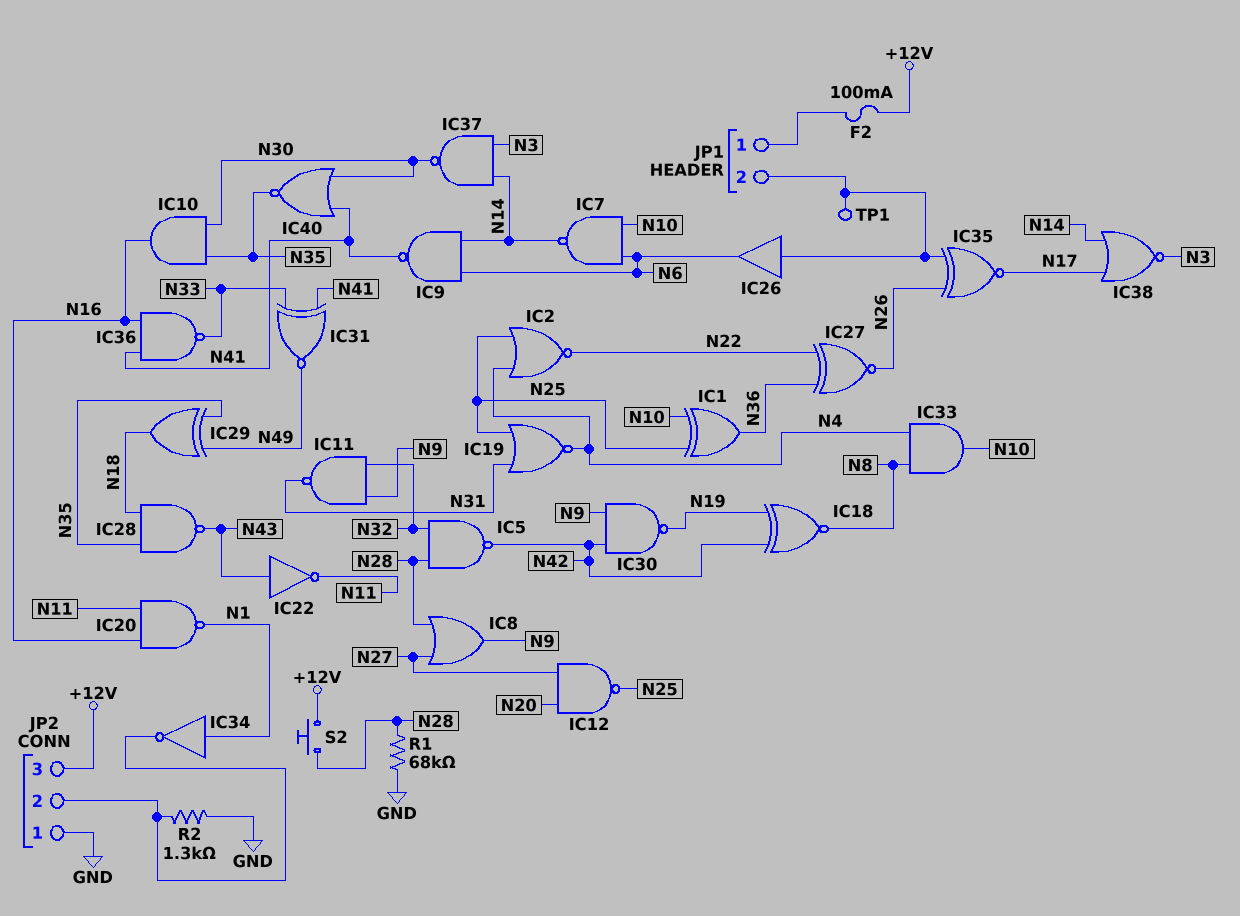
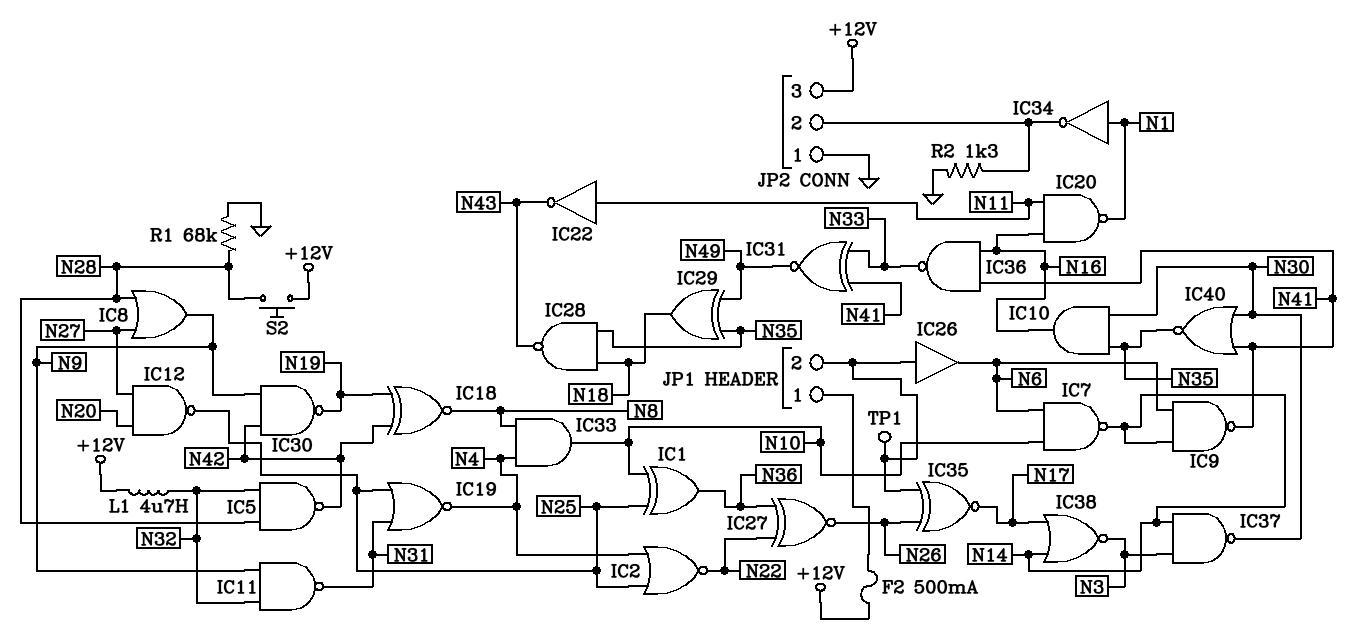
F2: 100mA (+12V, JP1/1) -> 500mA (+12V, JP1/1)
IC22: NOT (in N43, out N11) -> NOT (in N11, out N43)
L1: none -> 4.7uH (+12V, N32)

